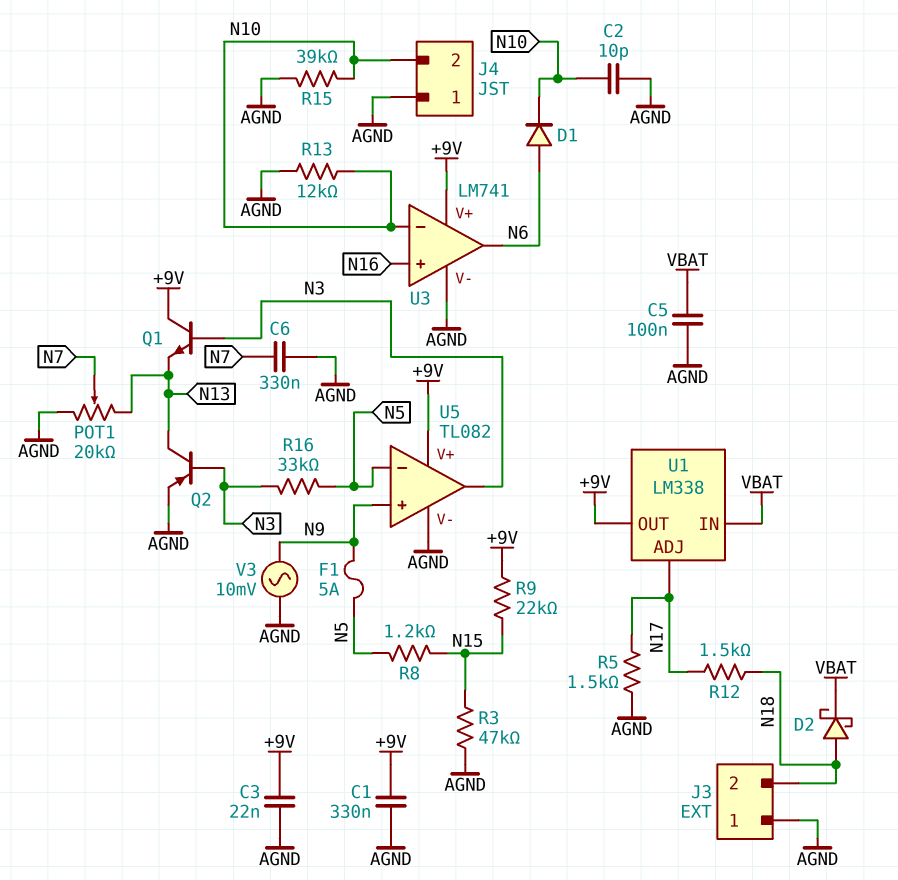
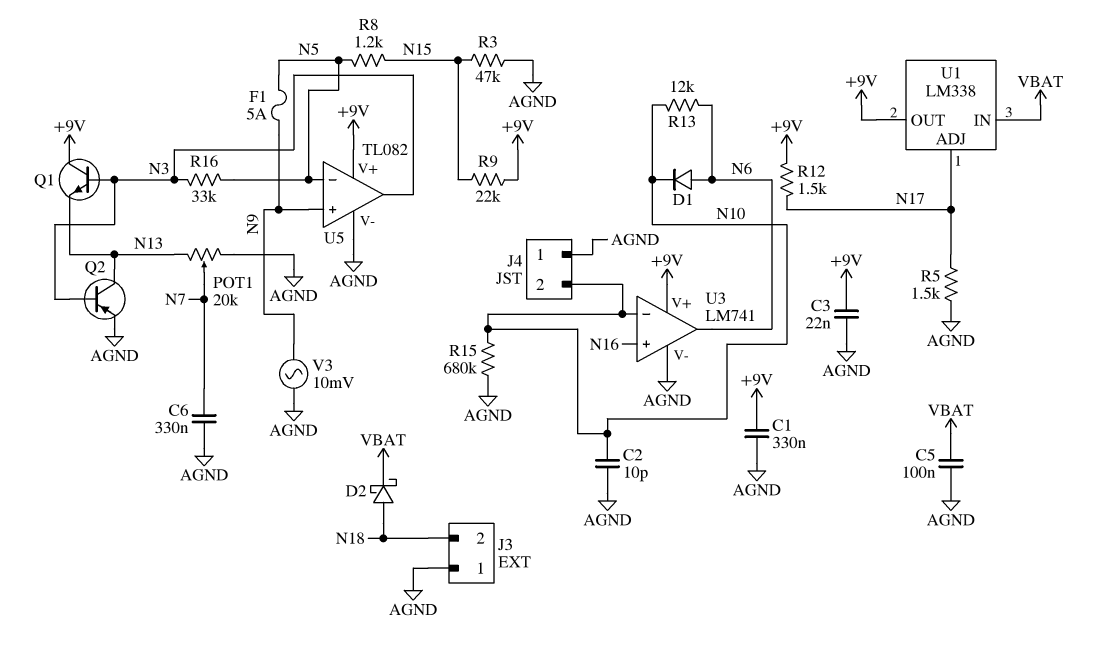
R12: 1.5k (N17, N18) -> 1.5k (+9V, N17)
R13: 12k (AGND, N10) -> 12k (N6, N10)
R15: 39k (AGND, N10) -> 680k (AGND, N10)

